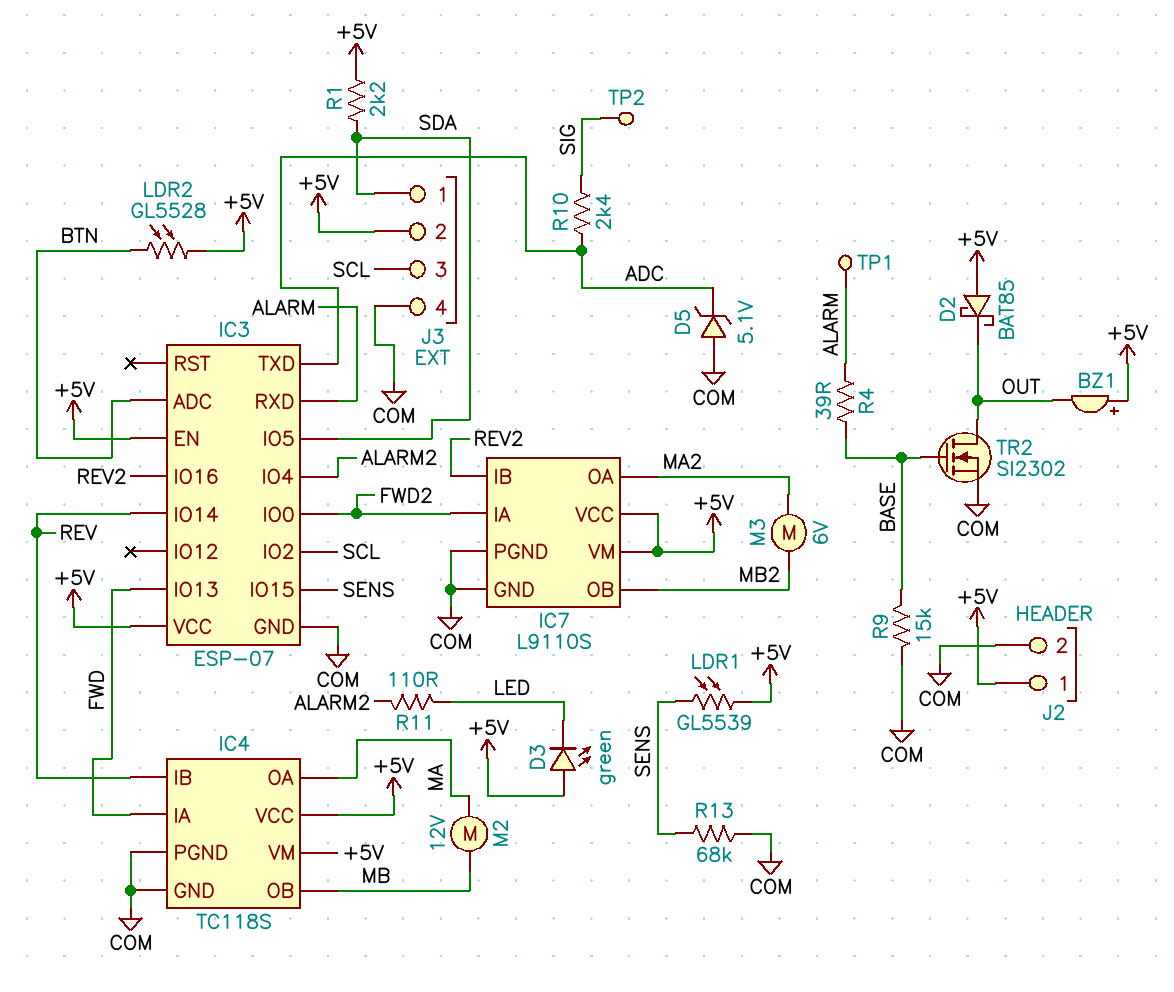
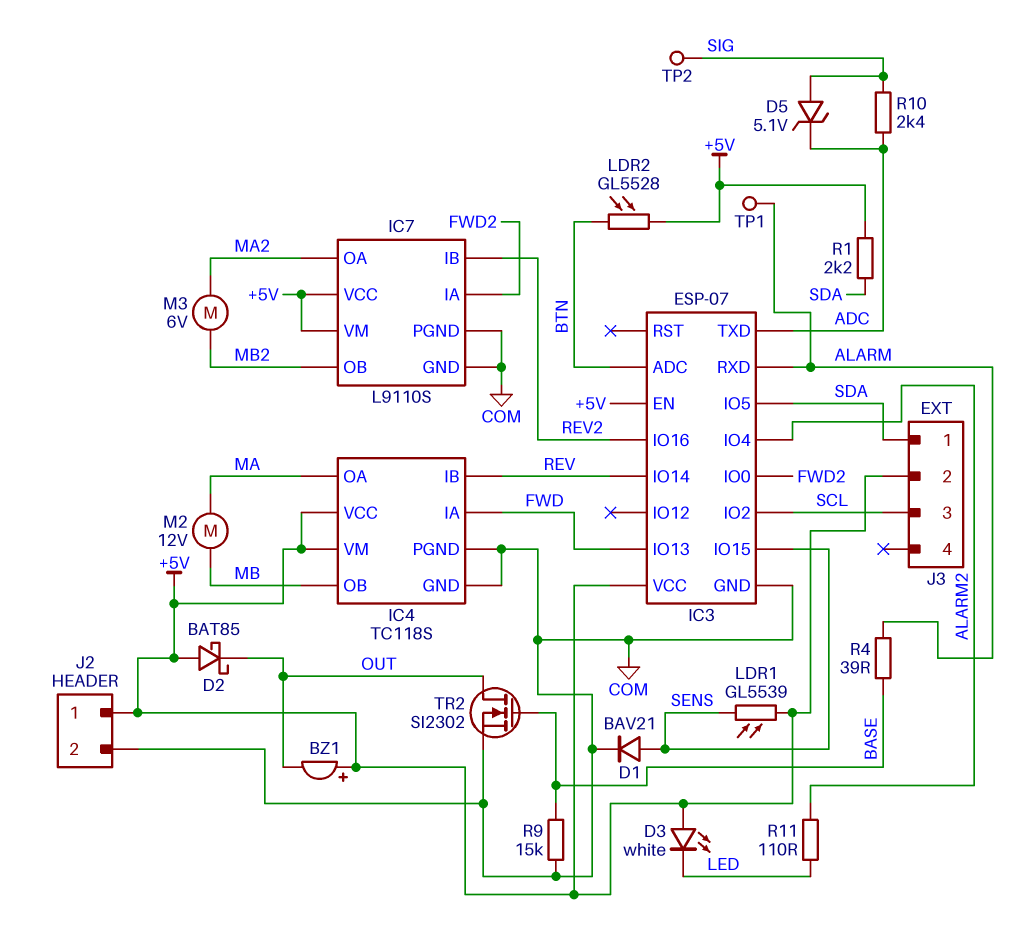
D1: none -> diode BAV21 (A SENS, K COM)
D3: LED green (A +5V, K LED) -> LED white (A +5V, K LED)
D5: zener 5.1V (A COM, K ADC) -> zener 5.1V (A SIG, K ADC)
J3 pin 4: COM -> none
R13: 68k (COM, SENS) -> none

